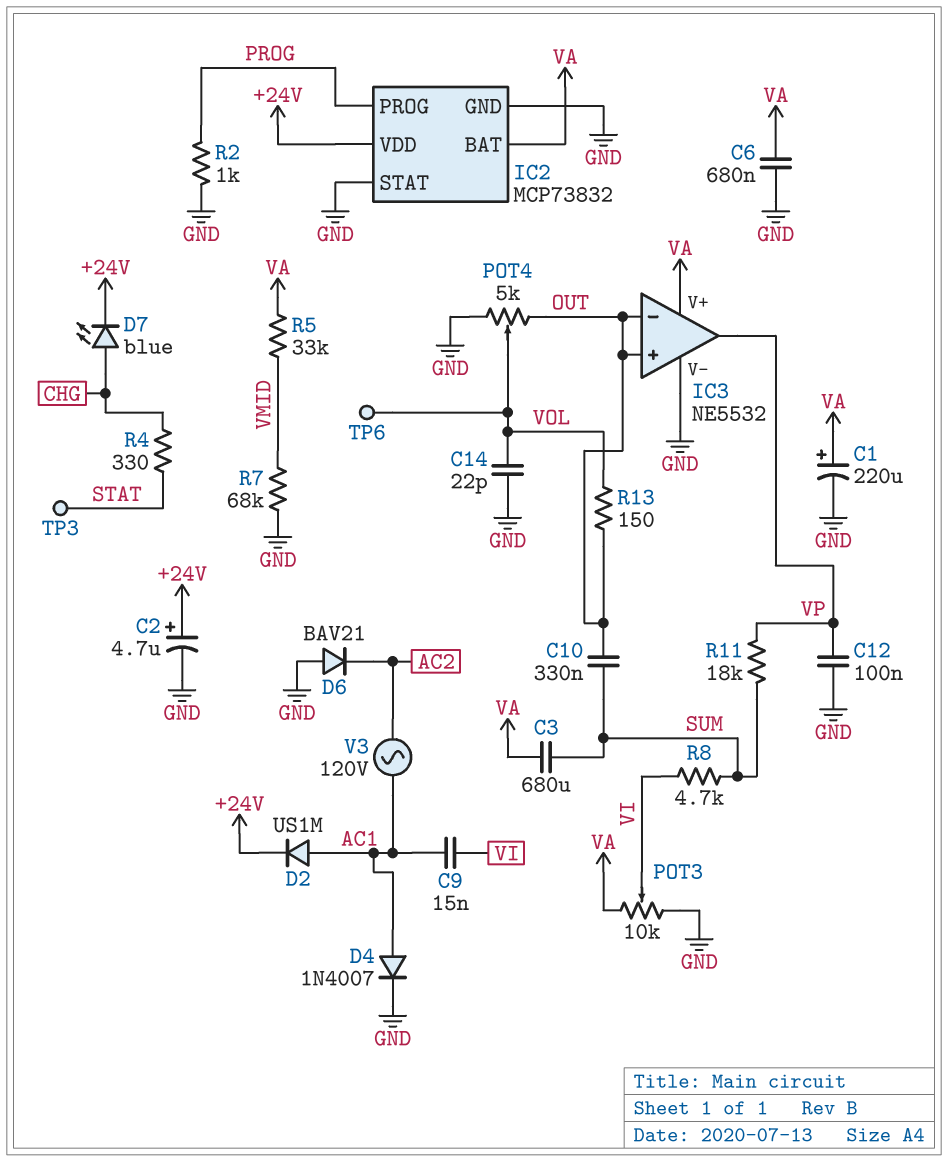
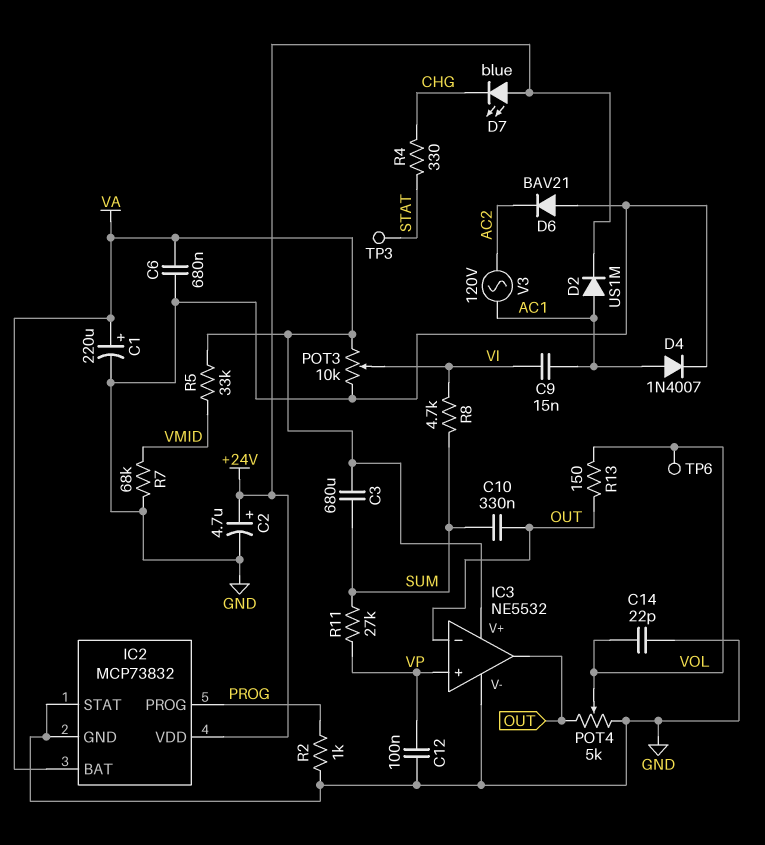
D7: LED blue (A CHG, K +24V) -> LED blue (A +24V, K CHG)
IC3 pin in+: OUT -> VP
IC3 pin out: VP -> OUT
R11: 18k (SUM, VP) -> 27k (SUM, VP)

